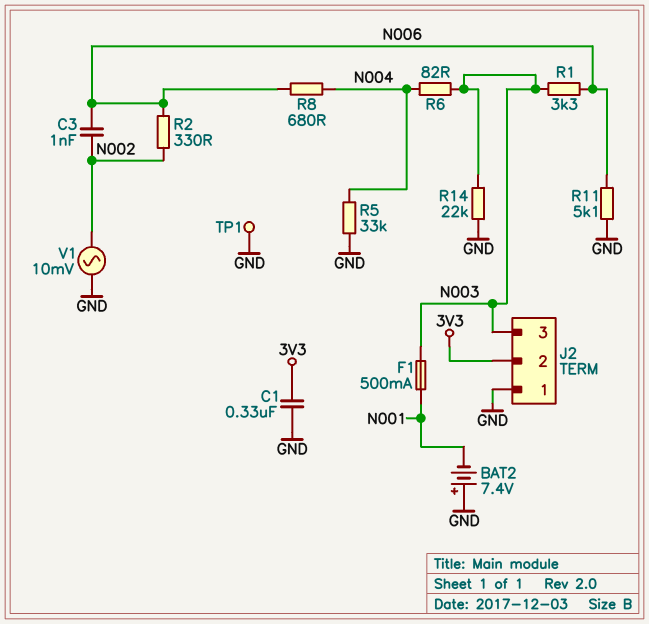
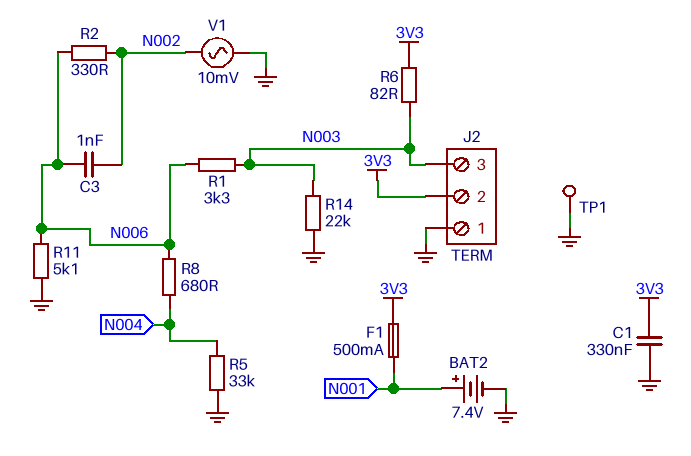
BAT2: 7.4V (plus GND, minus N001) -> 7.4V (plus N001, minus GND)
F1: 500mA (N001, N003) -> 500mA (3V3, N001)
R6: 82 (N003, N004) -> 82 (3V3, N003)

